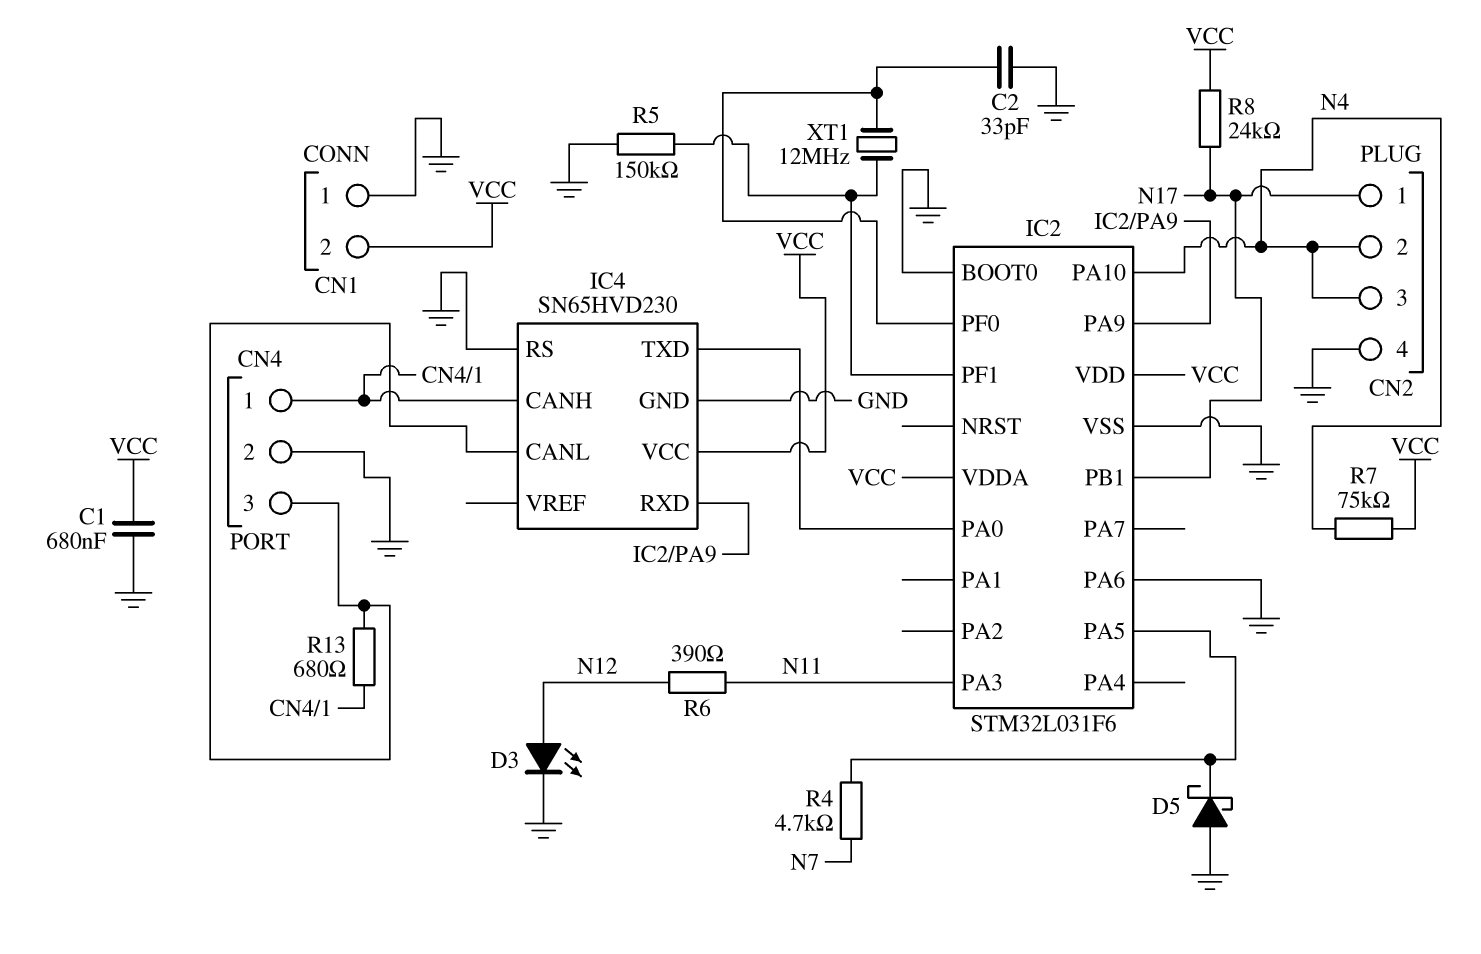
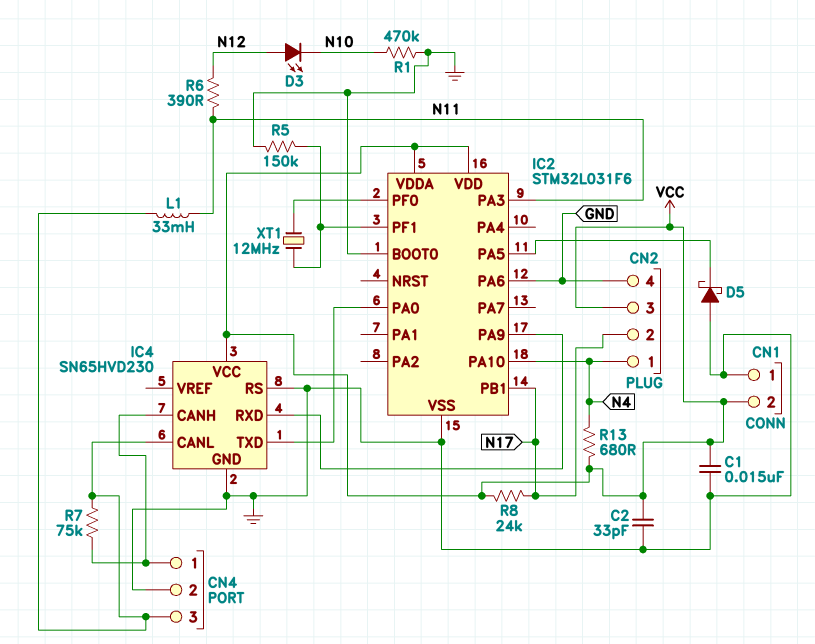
C1: 680nF (GND, VCC) -> 15nF (GND, VCC)
C2: 33pF (GND, IC2/PF0) -> 33pF (GND, VCC)
CN2 pin 1: N17 -> N4
CN2 pin 2: N4 -> N17
CN2 pin 3: N4 -> VCC
D3: LED (A N12, K GND) -> LED (A N12, K N10)
L1: none -> 33mH (CN4/3, N11)
R1: none -> 470k (GND, N10)
R4: 4.7k (IC2/PA5, N7) -> none
R7: 75k (N4, VCC) -> 75k (CN4/1, CN4/3)
R13: 680 (CN4/1, CN4/3) -> 680 (N4, VCC)

